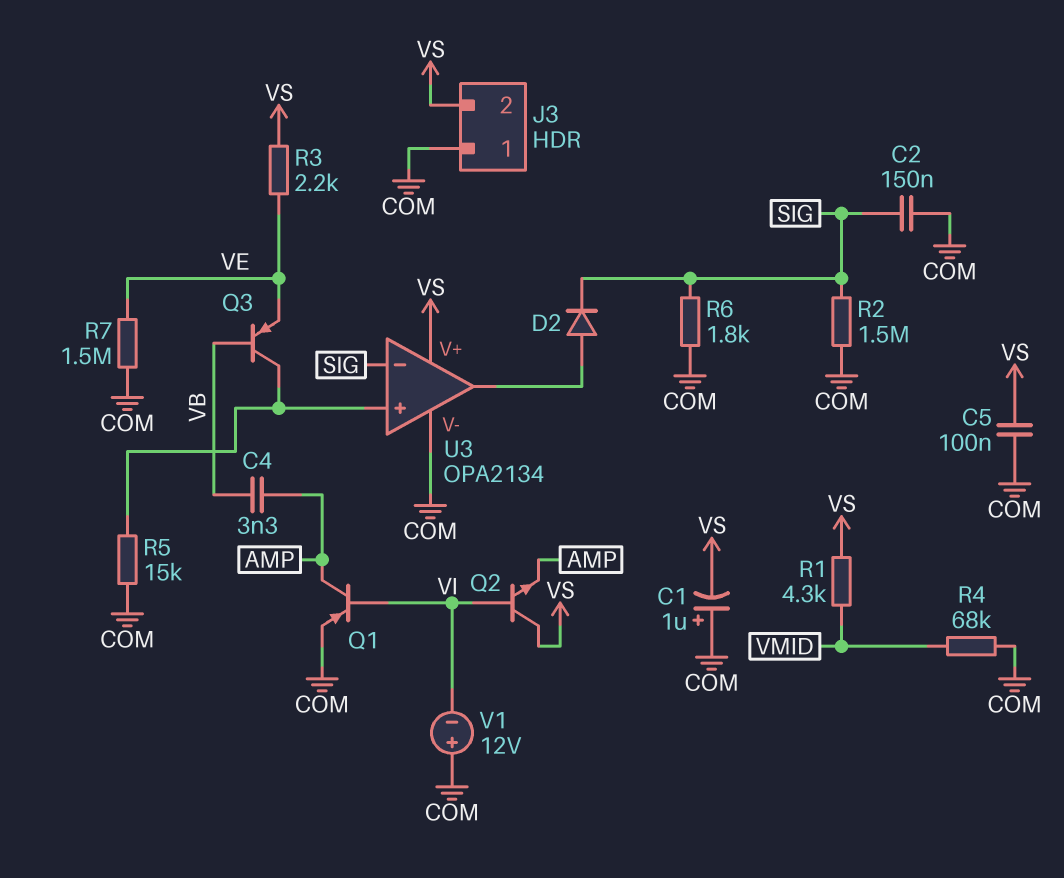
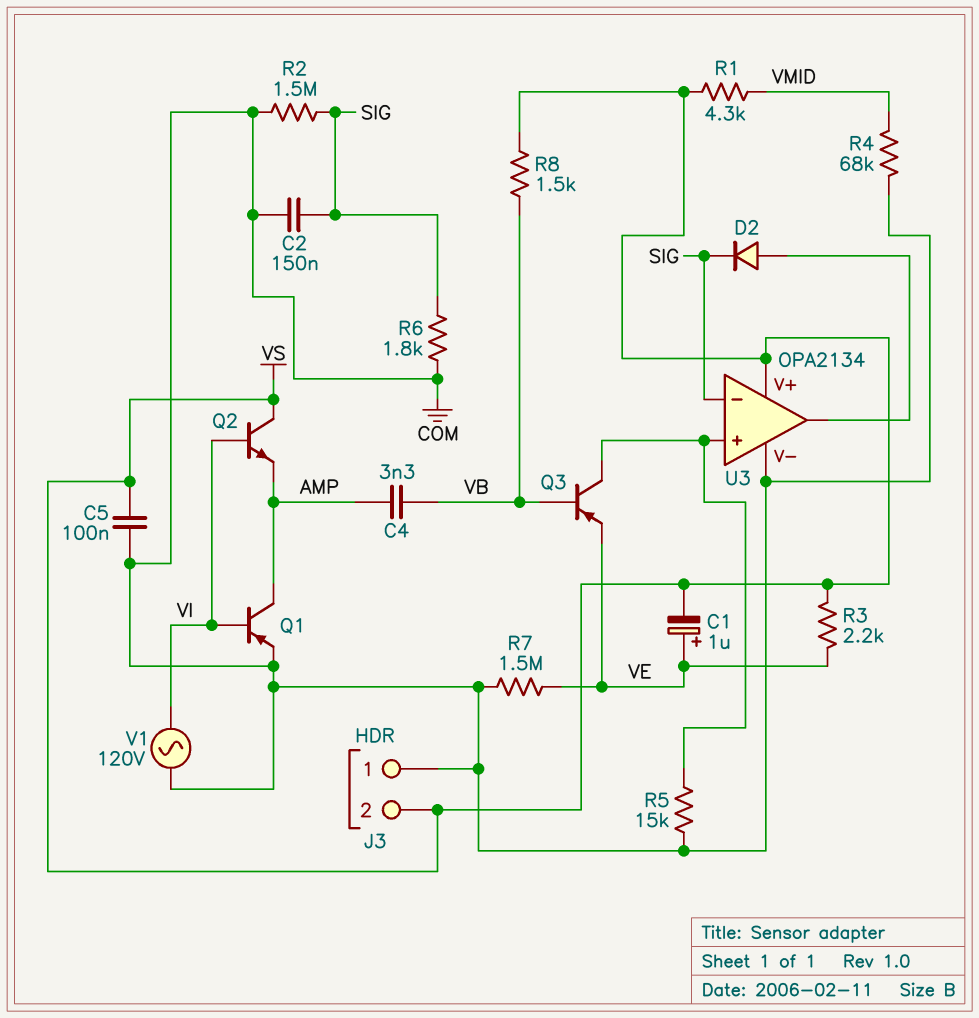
C1: 1uF (plus COM, minus VS) -> 1uF (plus VE, minus VS)
R8: none -> 1.5k (VB, VS)
V1: 12V (plus COM, minus VI) -> AC 120V (COM, VI)

